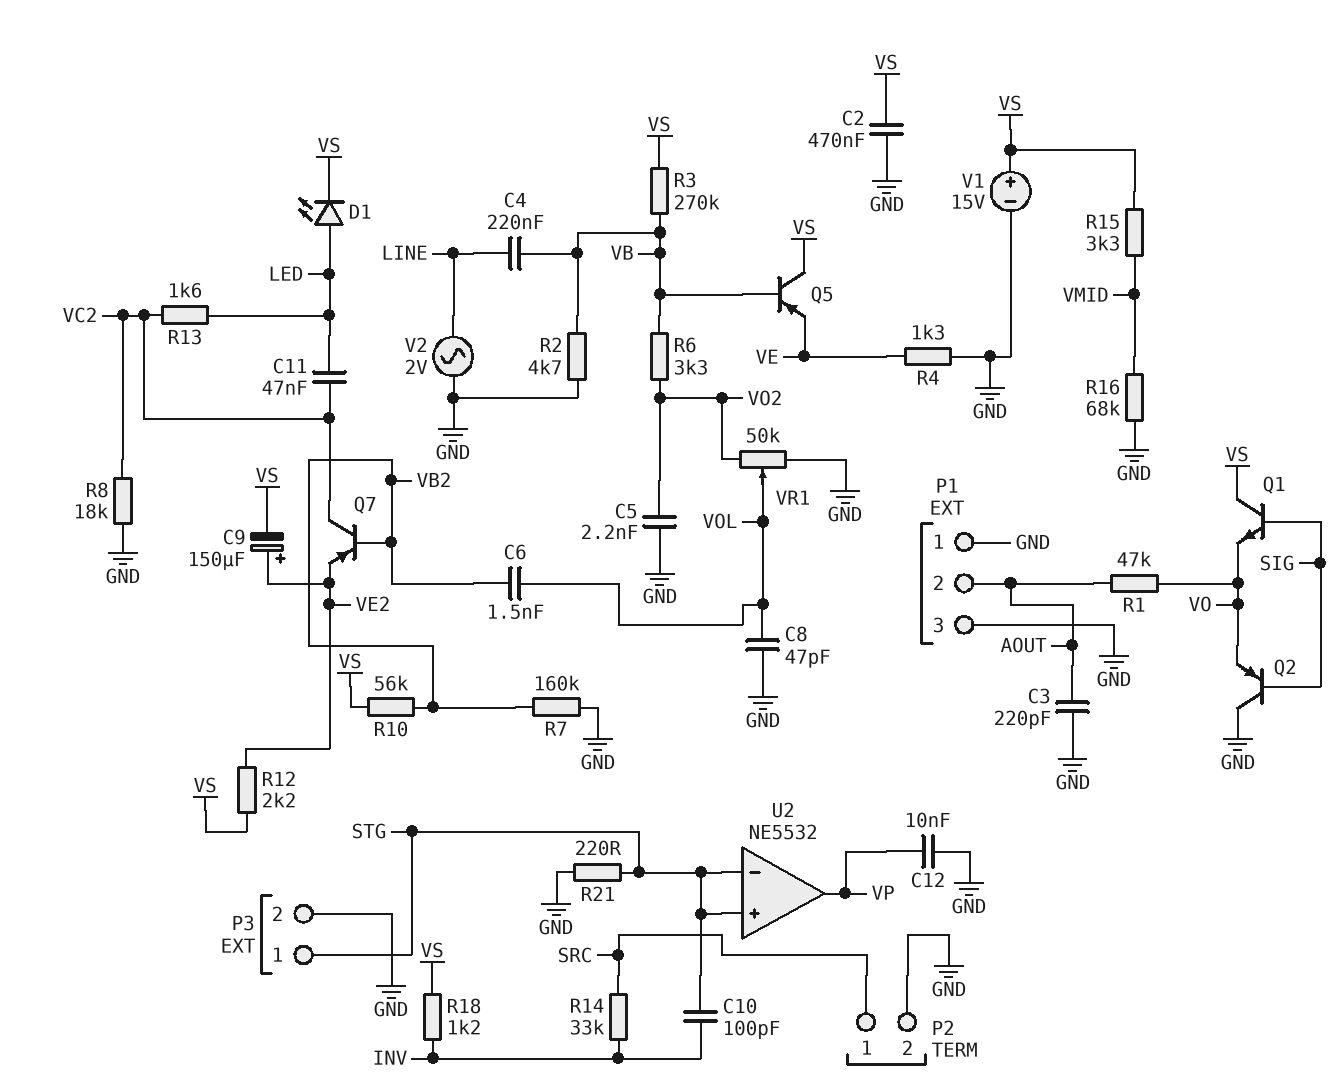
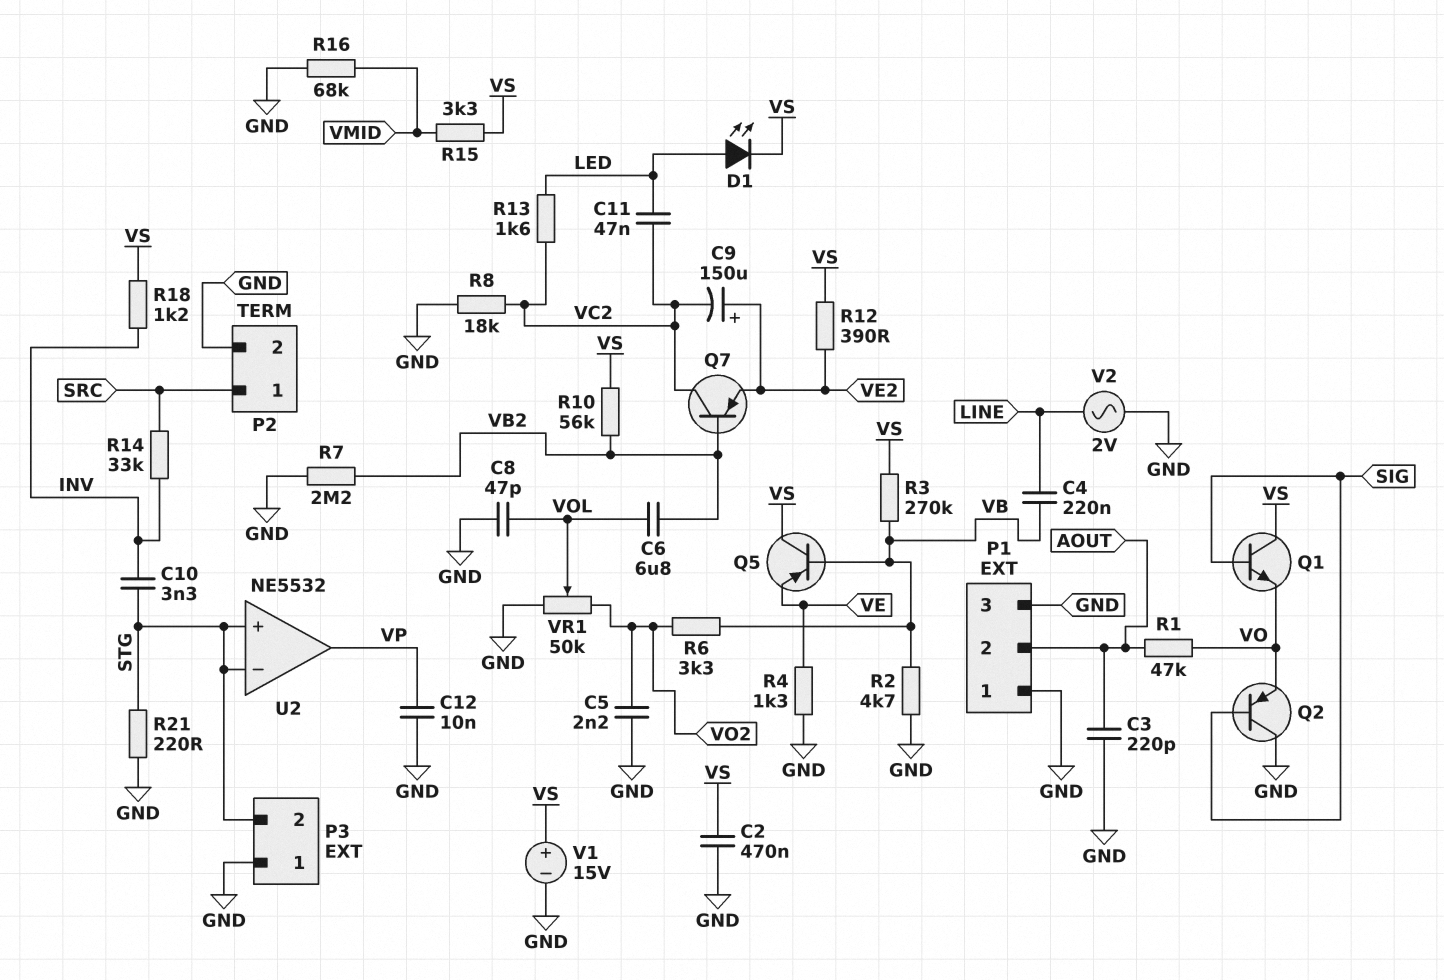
C6: 1.5nF (VB2, VOL) -> 6.8uF (VB2, VOL)
C9: 150uF (plus VE2, minus VS) -> 150uF (plus VE2, minus VC2)
C10: 100pF (INV, STG) -> 3.3nF (INV, STG)
P3 pin 1: STG -> GND
P3 pin 2: GND -> STG
R7: 160k (GND, VB2) -> 2.2M (GND, VB2)
R12: 2.2k (VE2, VS) -> 390 (VE2, VS)

